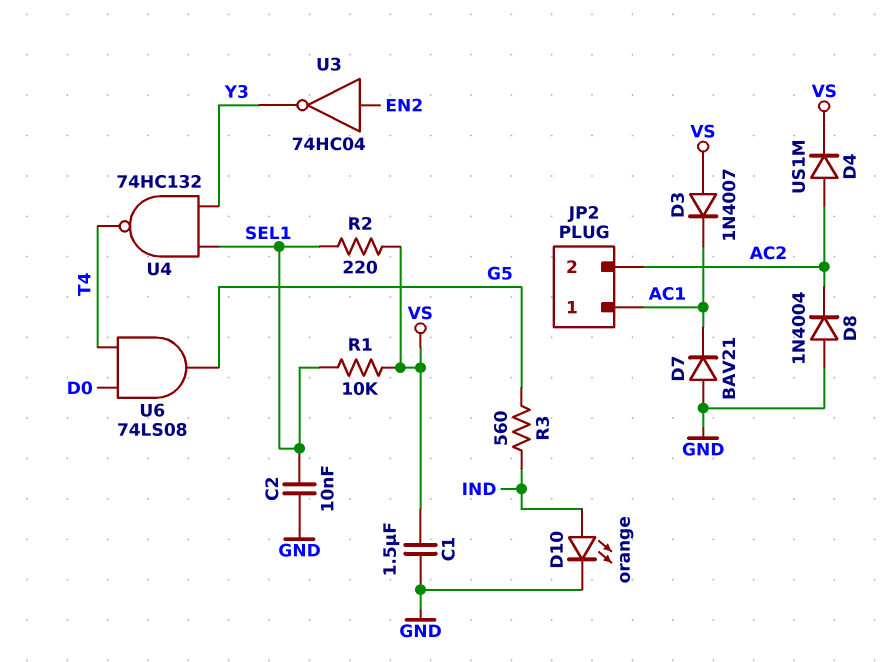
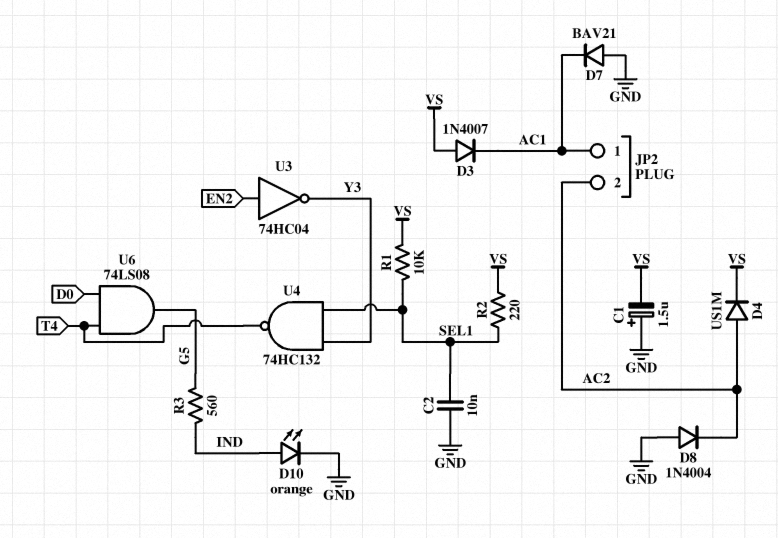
C1: 1.5uF (GND, VS) -> 1.5uF (plus GND, minus VS)

